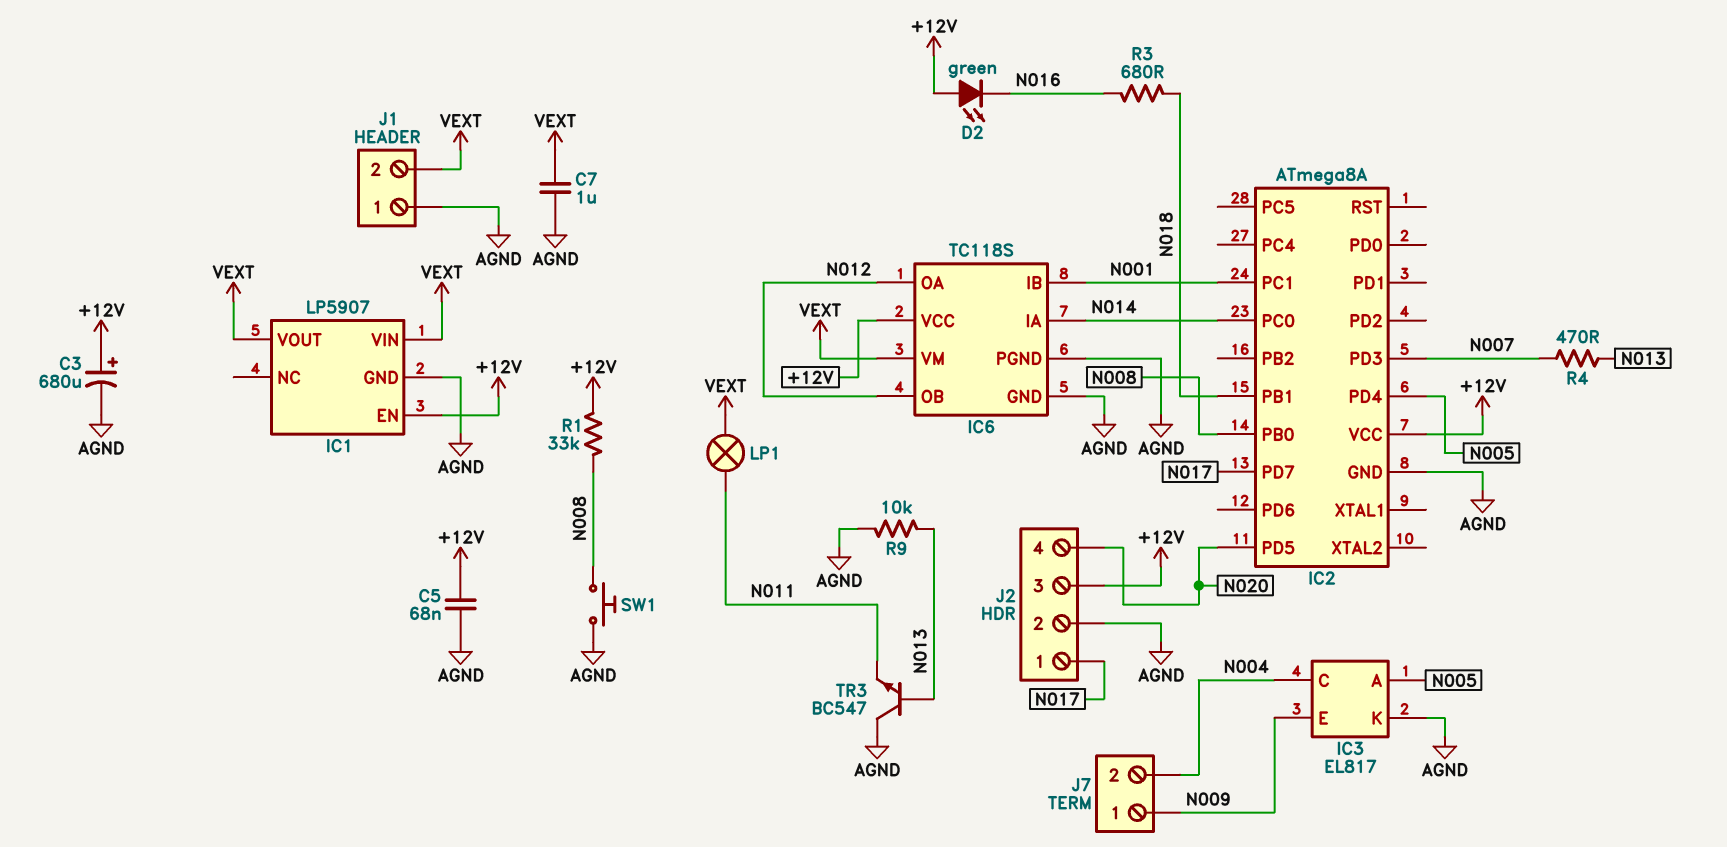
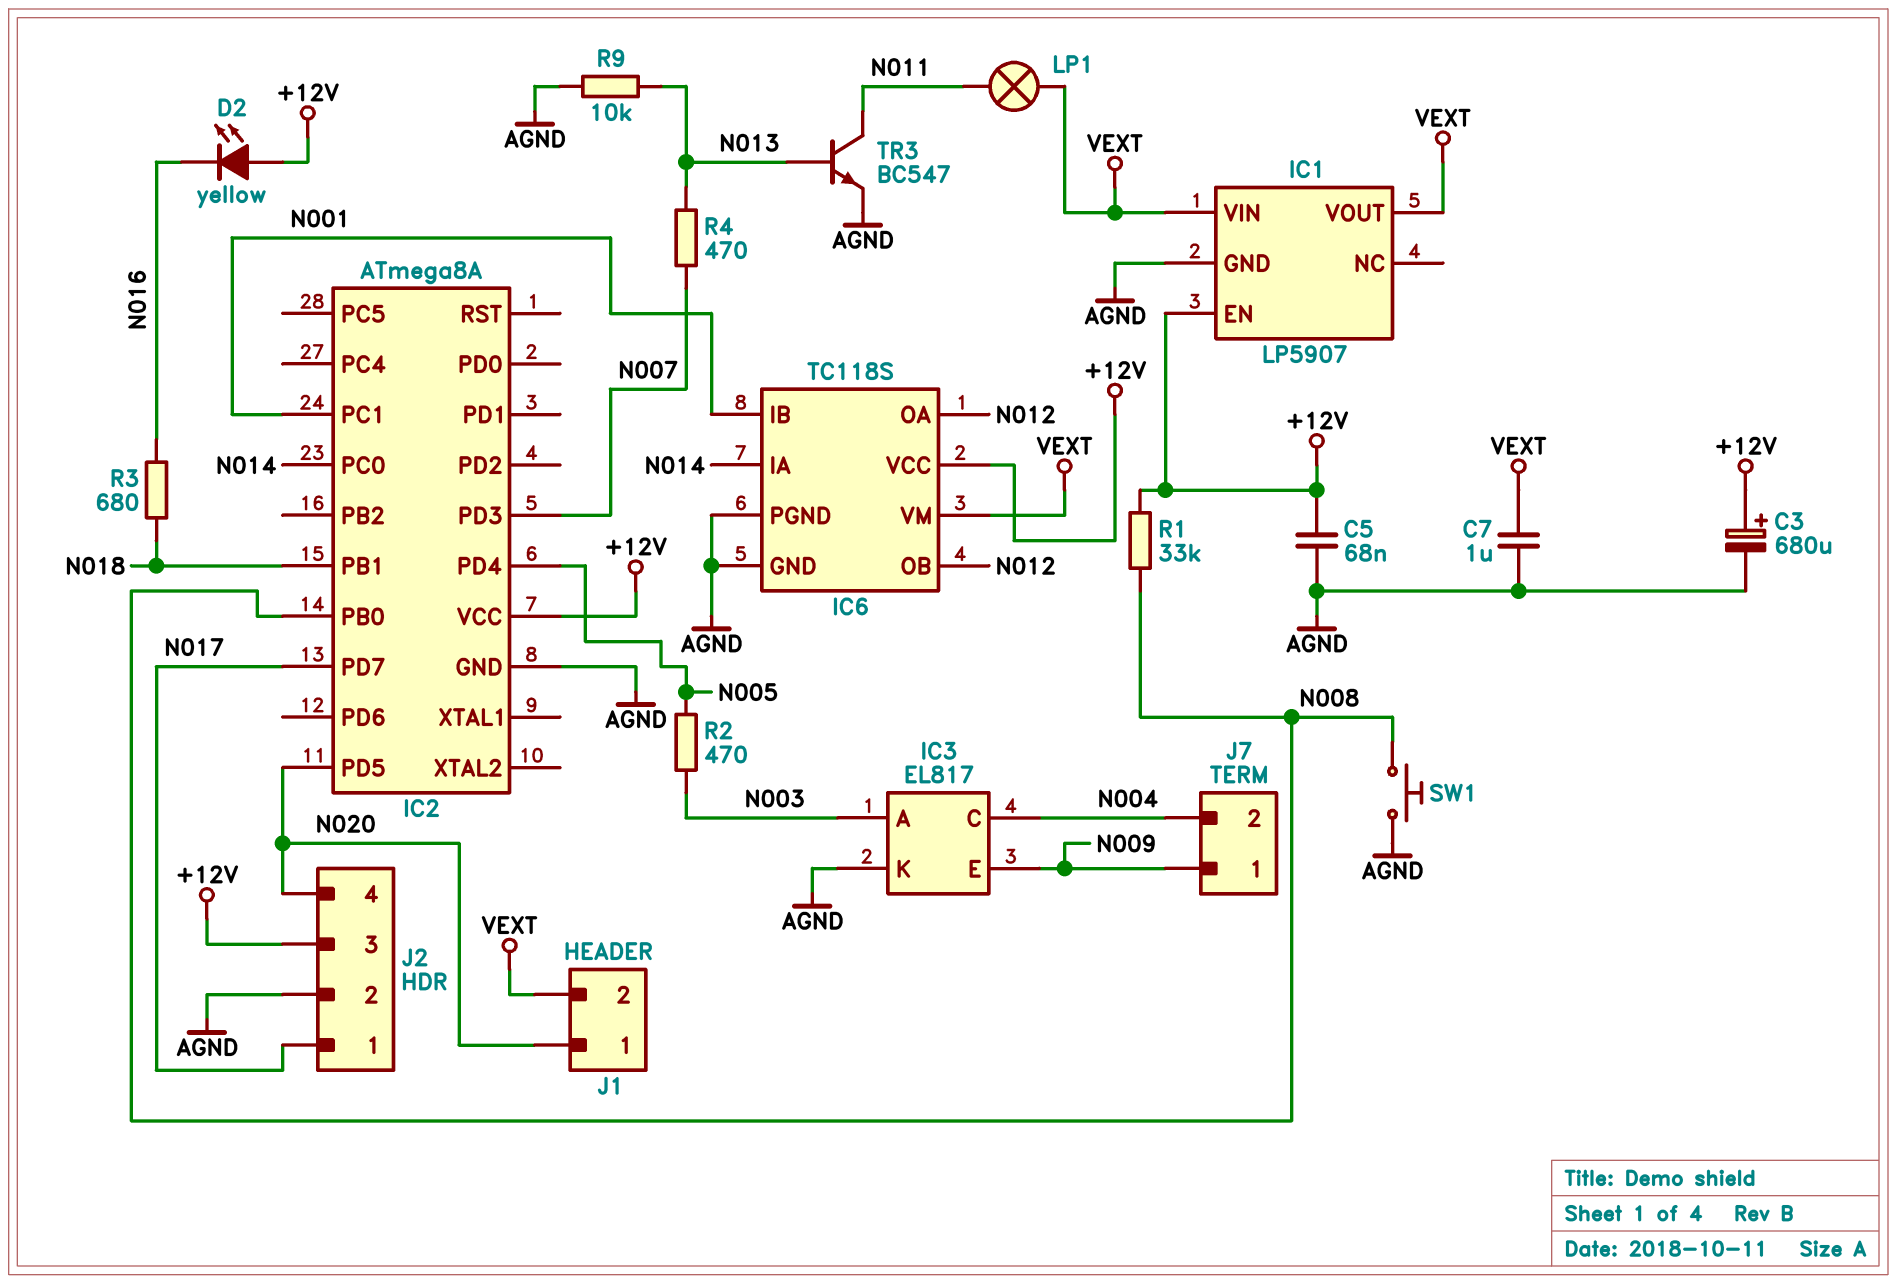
D2: LED green (A +12V, K N016) -> LED yellow (A +12V, K N016)
IC3 pin A: N005 -> N003
J1 pin 1: AGND -> N020
R2: none -> 470 (N003, N005)
TR3: NPN BC547 (B N013, C AGND, E N011) -> NPN BC547 (B N013, C N011, E AGND)

